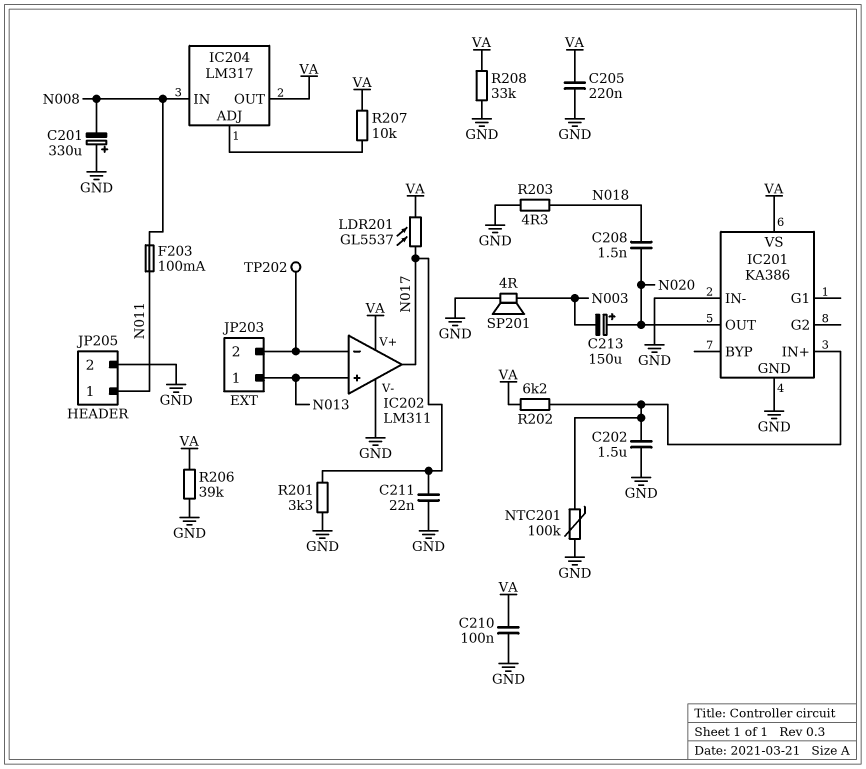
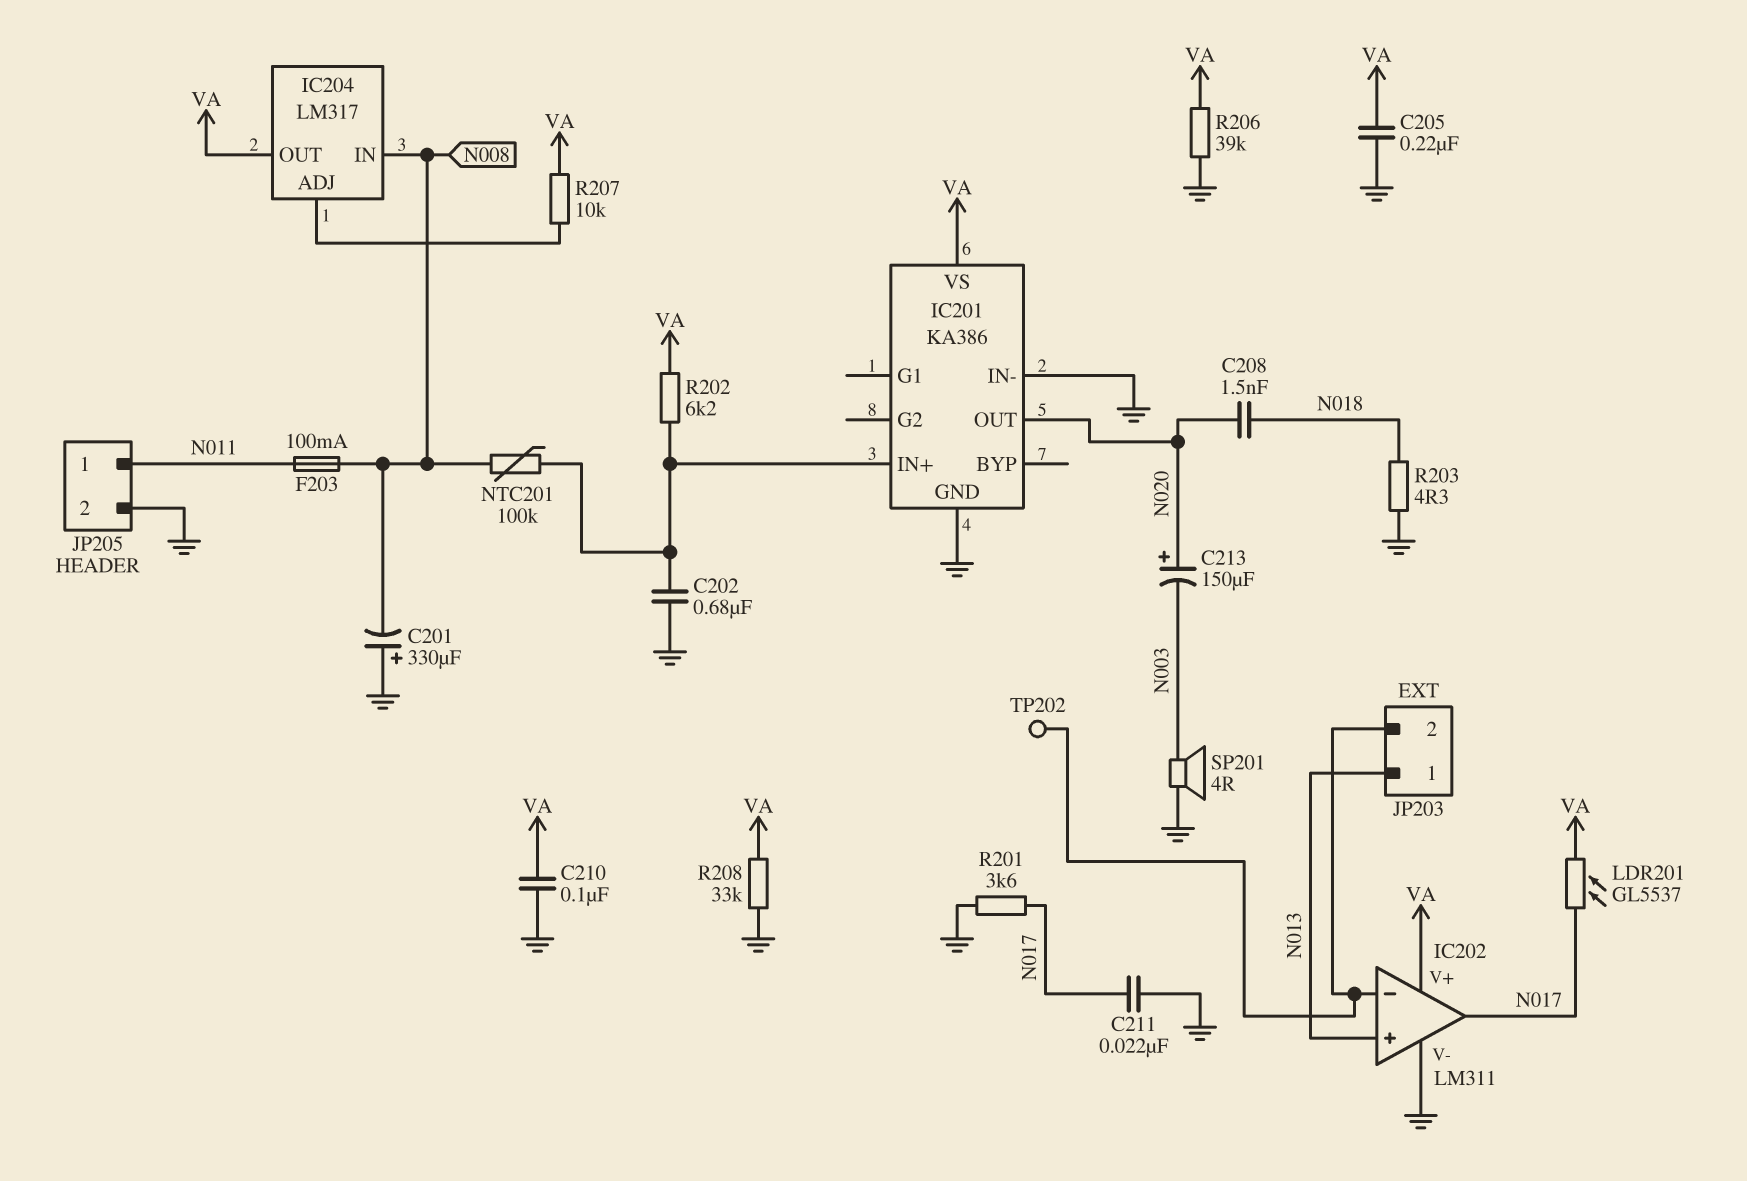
C202: 1.5uF (GND, IC201/IN+) -> 680nF (GND, IC201/IN+)
NTC201: 100k (GND, IC201/IN+) -> 100k (IC201/IN+, N008)
R201: 3.3k (GND, N017) -> 3.6k (GND, N017)

